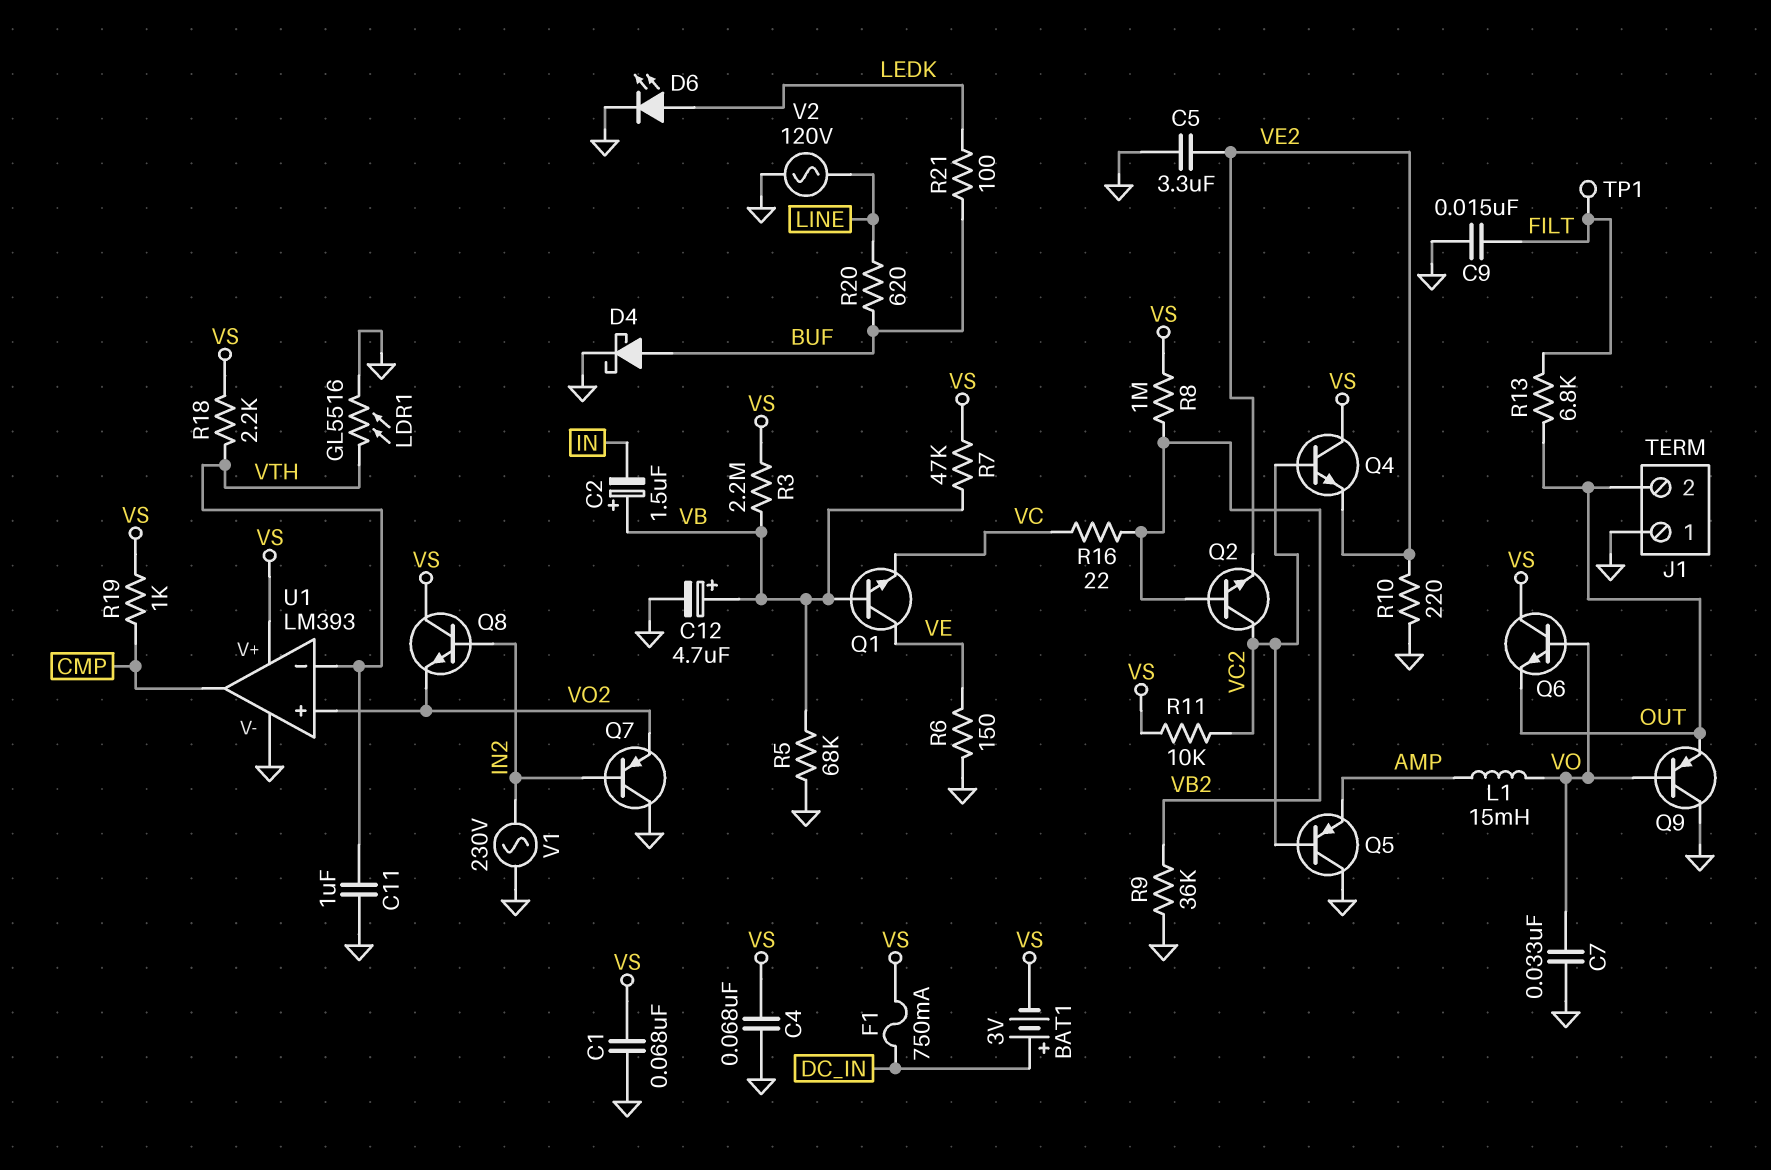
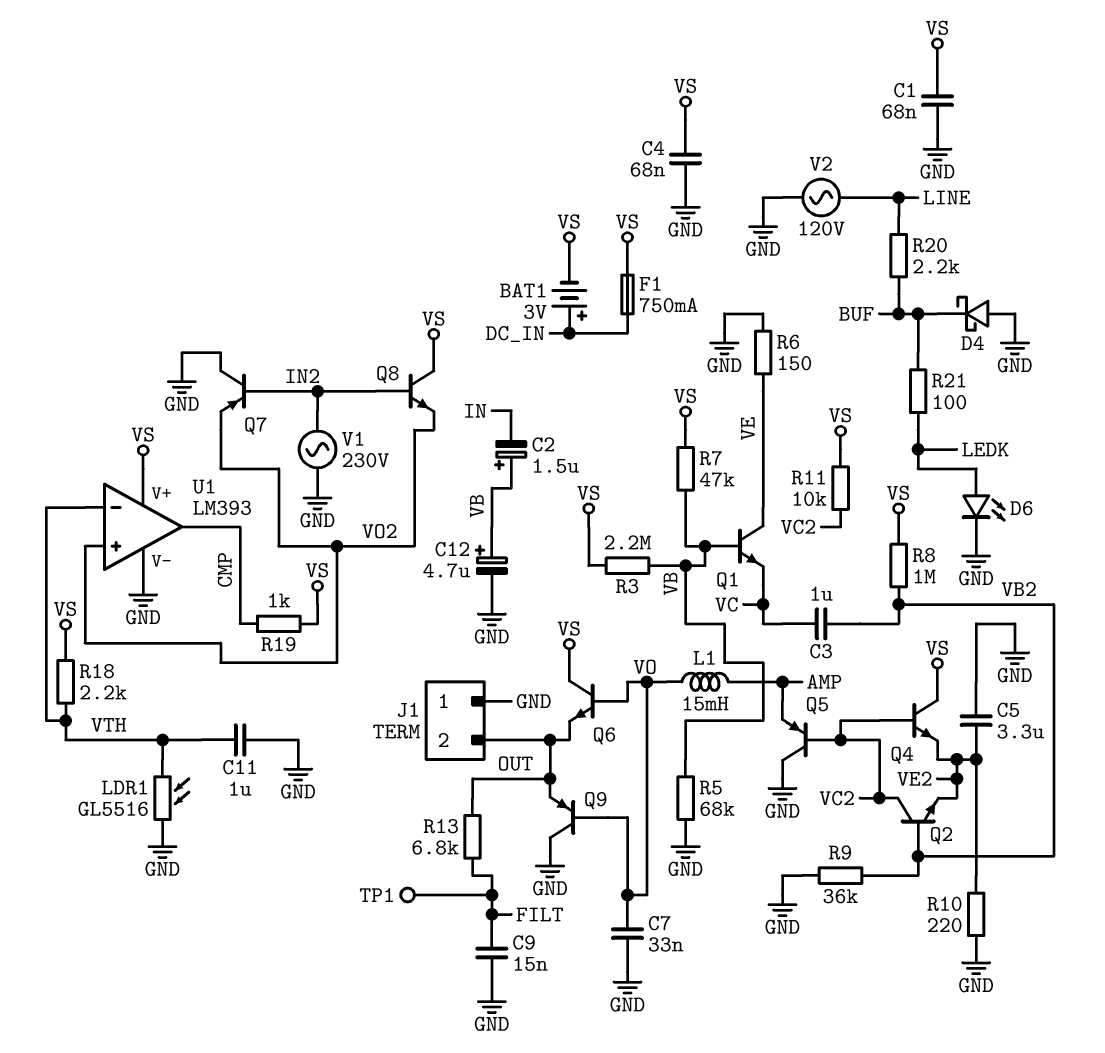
C3: none -> 1uF (VB2, VC)
D4: schottky (A BUF, K GND) -> schottky (A GND, K BUF)
R16: 22 (VB2, VC) -> none
R20: 620 (BUF, LINE) -> 2.2k (BUF, LINE)

